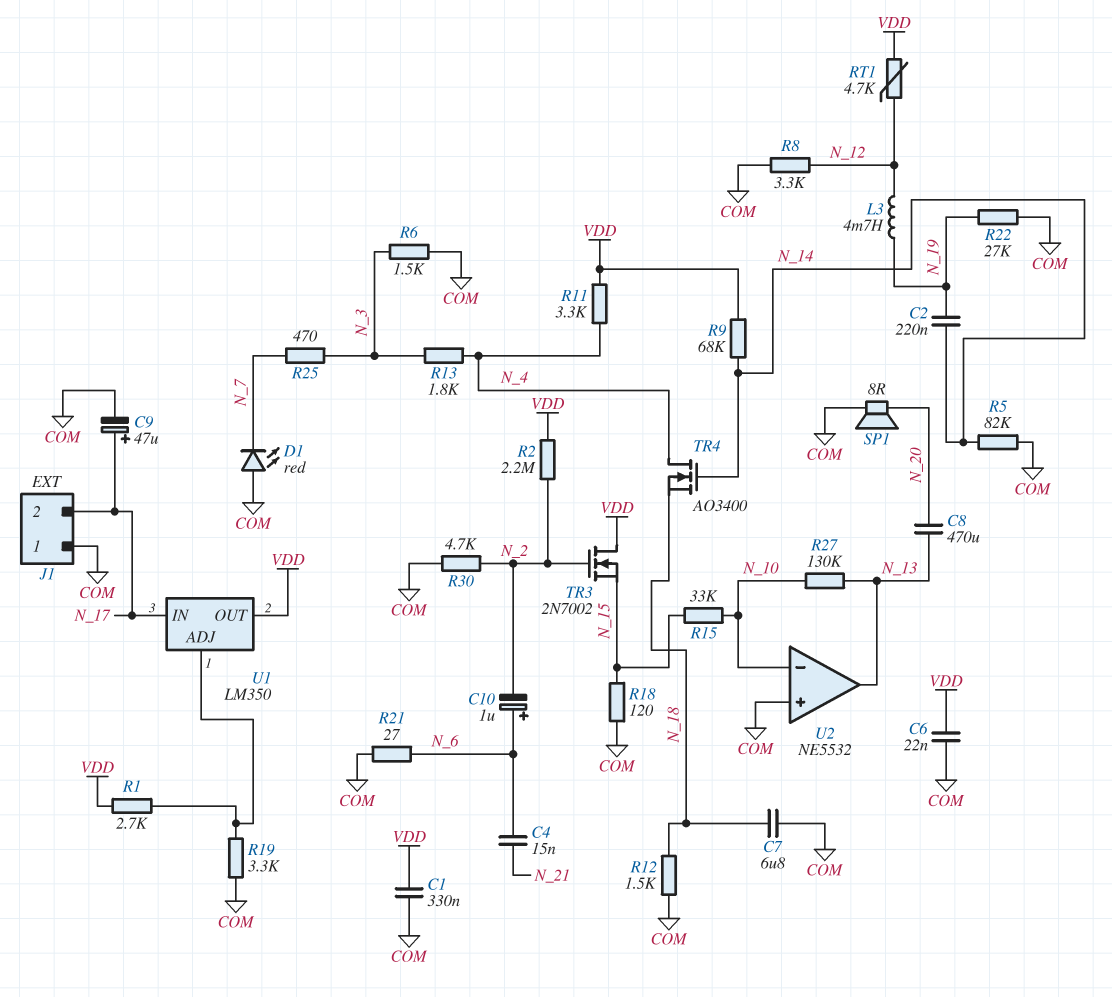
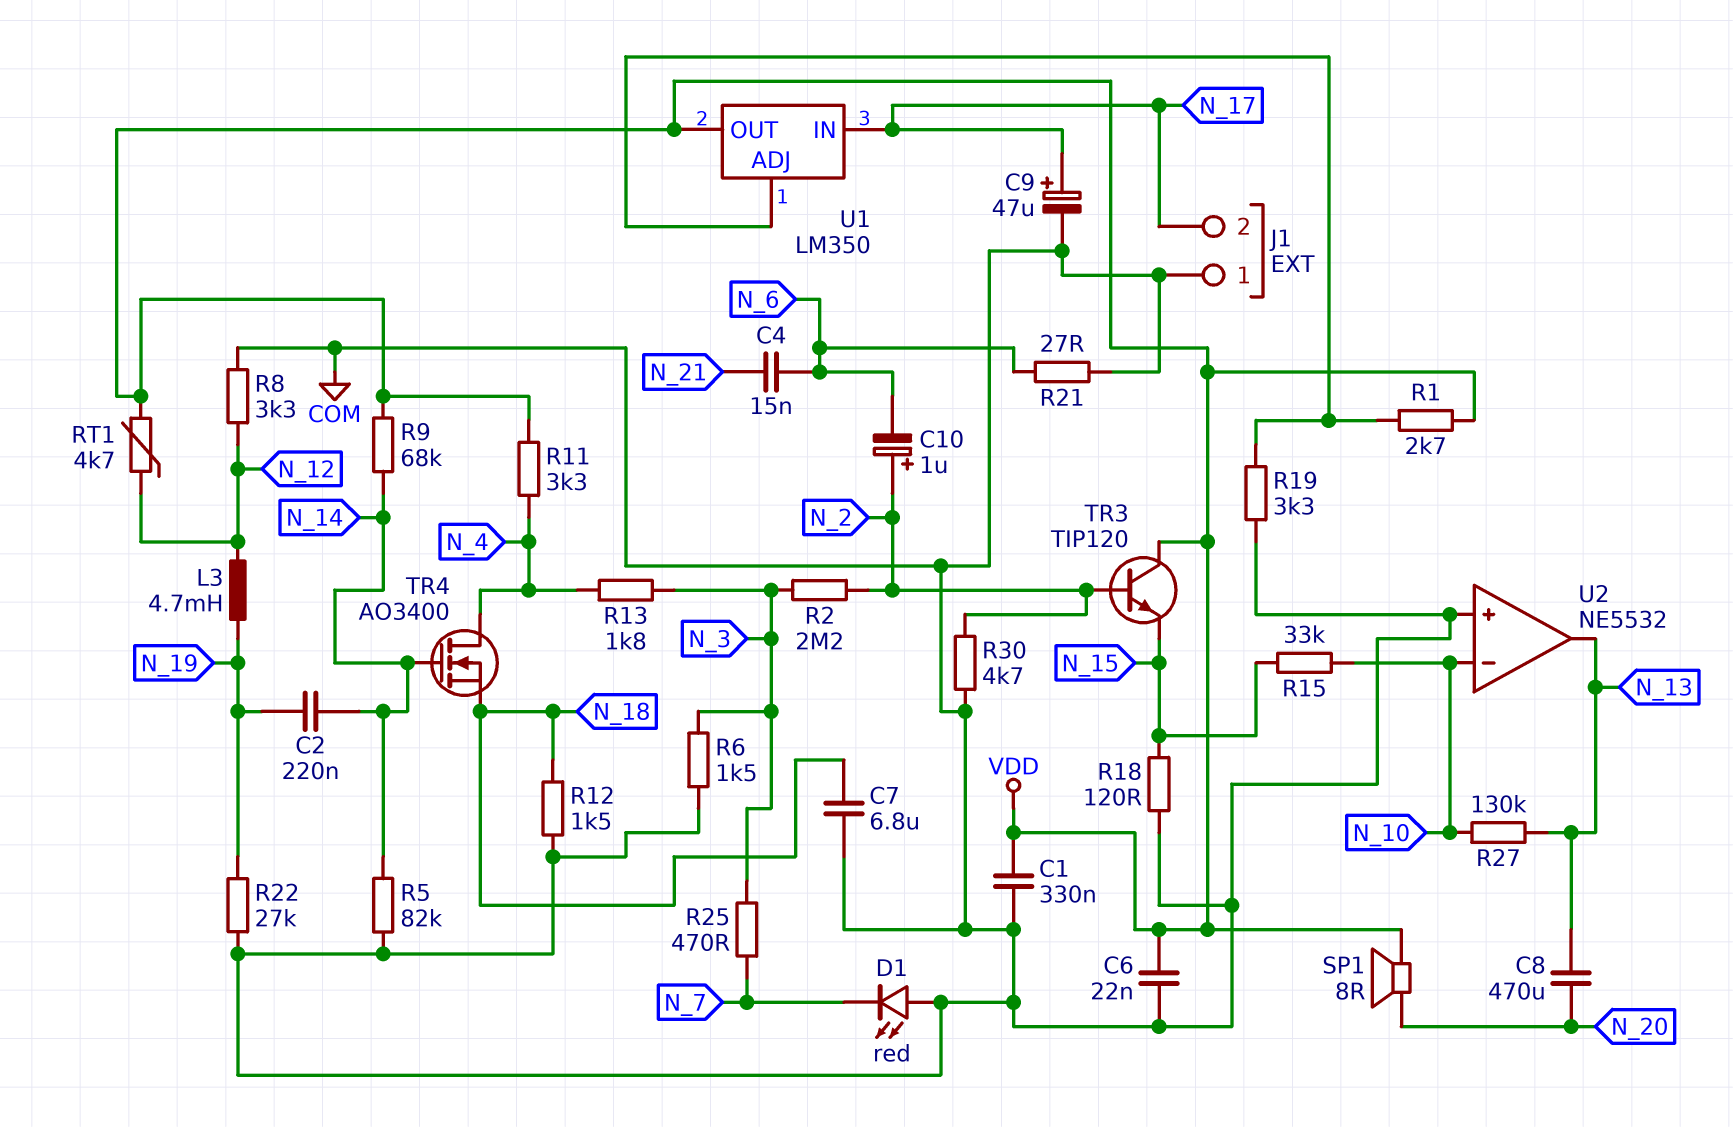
C10: 1uF (plus N_6, minus N_2) -> 1uF (plus N_2, minus N_6)
R2: 2.2M (N_2, VDD) -> 2.2M (N_2, N_3)
SP1: speaker 8R (COM, N_20) -> speaker 8R (N_20, VDD)
TR3: NMOS 2N7002 (G N_2, D VDD, S N_15) -> NPN TIP120 (B N_2, C VDD, E N_15)

